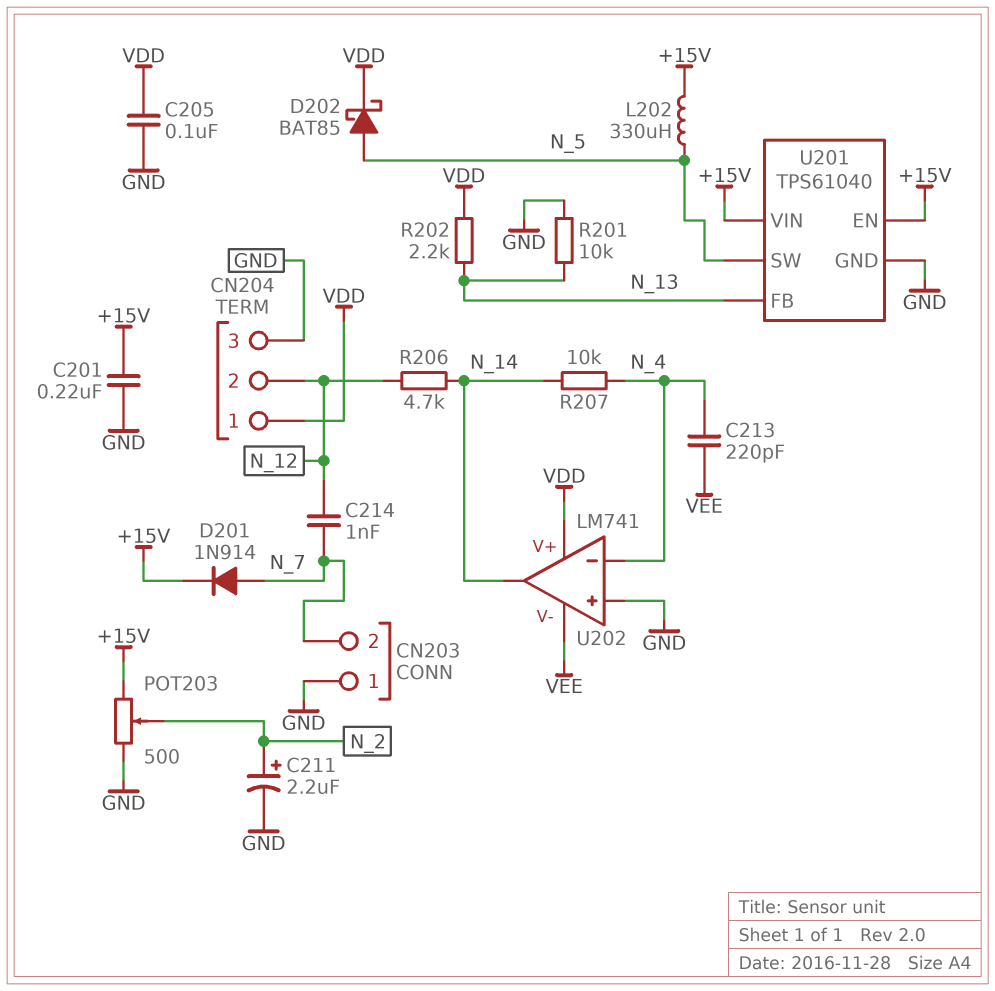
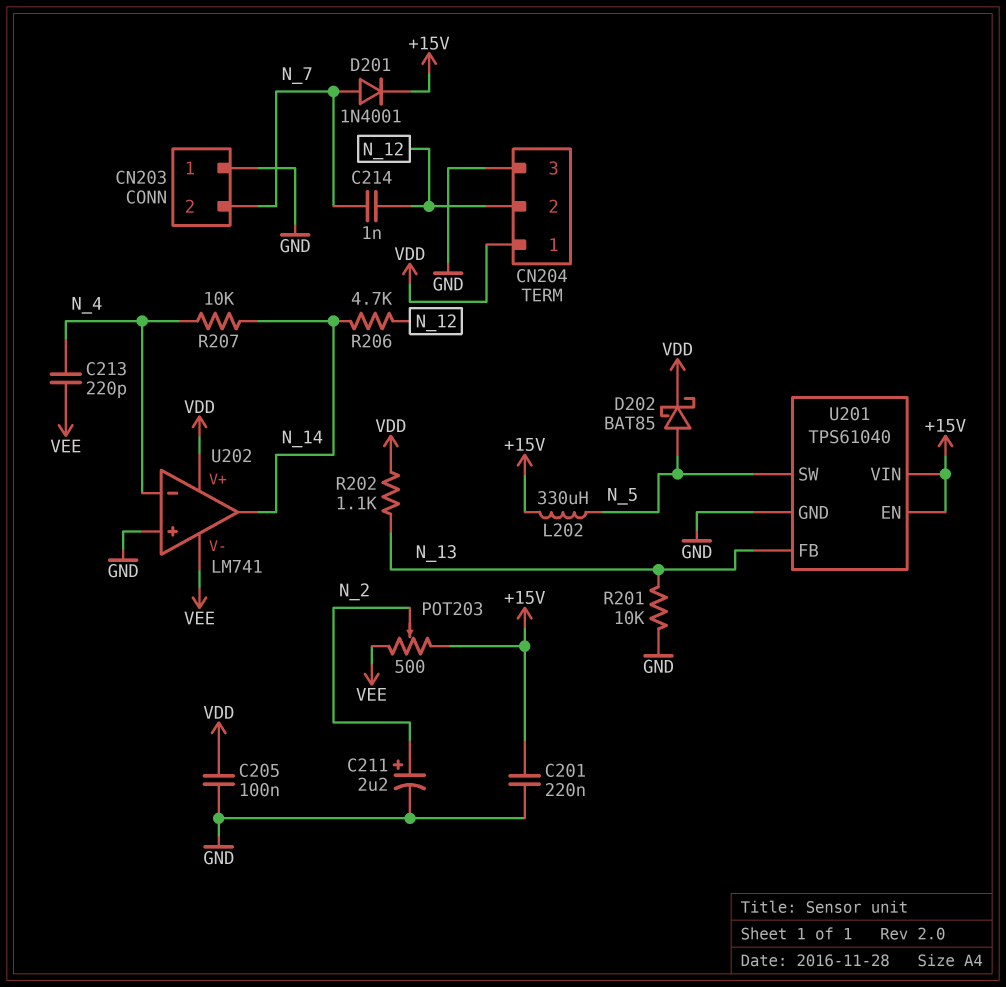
D201: diode 1N914 (A N_7, K +15V) -> diode 1N4001 (A N_7, K +15V)
POT203: 500 (+15V, GND, wiper N_2) -> 500 (+15V, VEE, wiper N_2)
R202: 2.2k (N_13, VDD) -> 1.1k (N_13, VDD)

